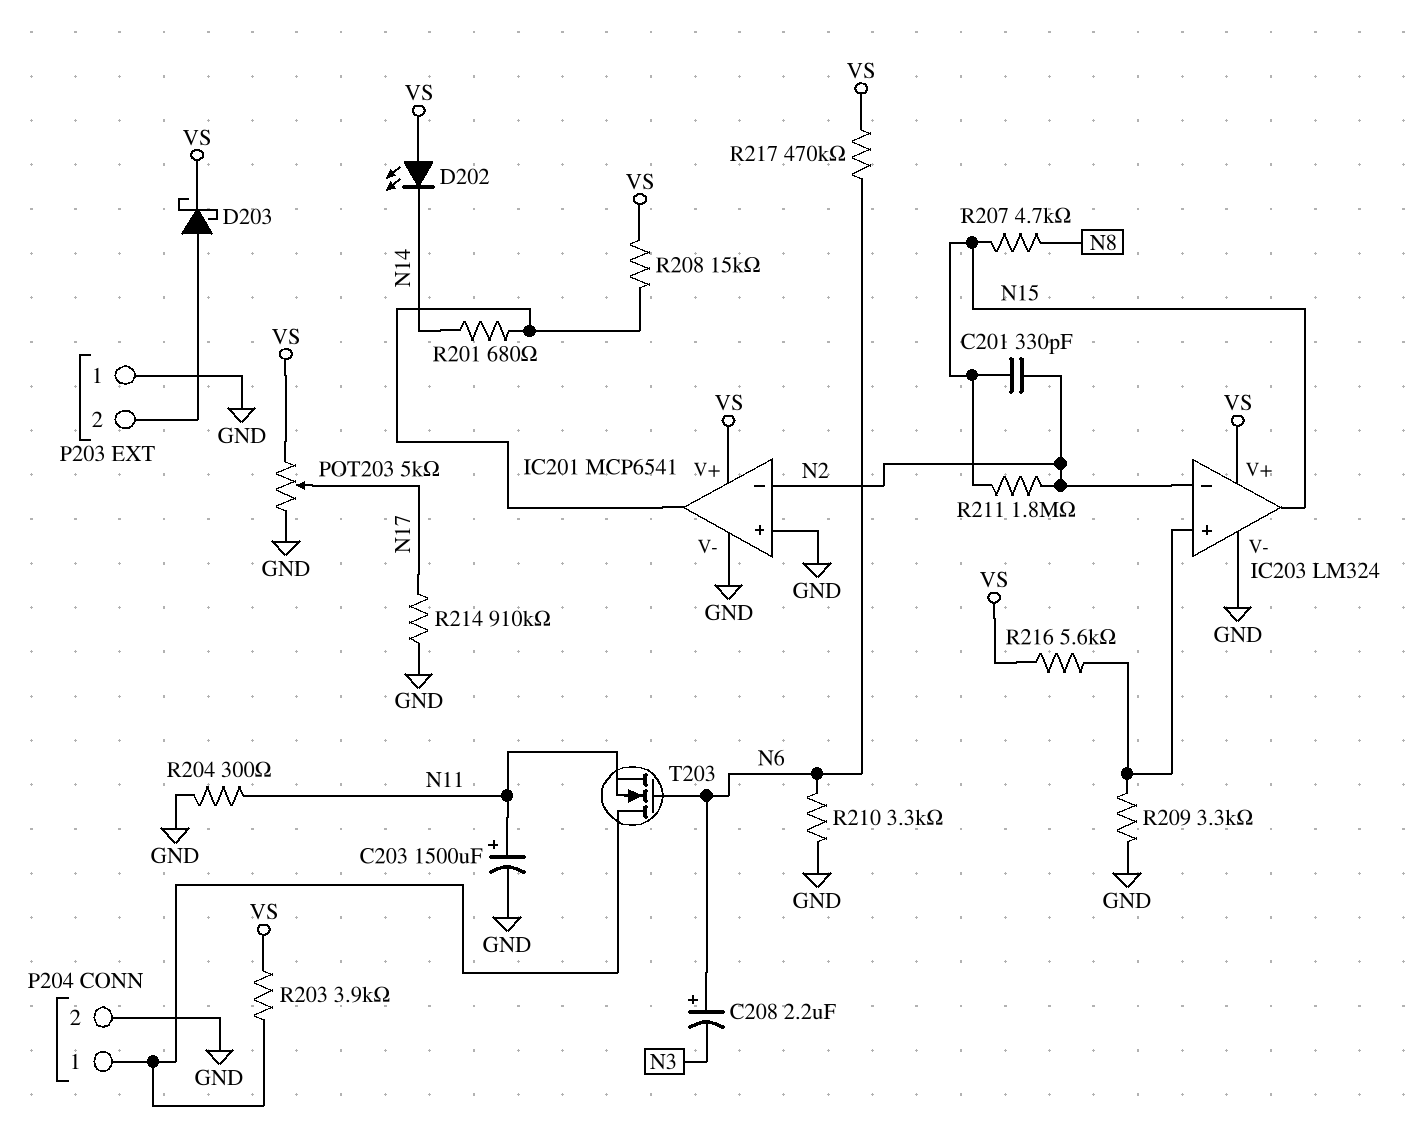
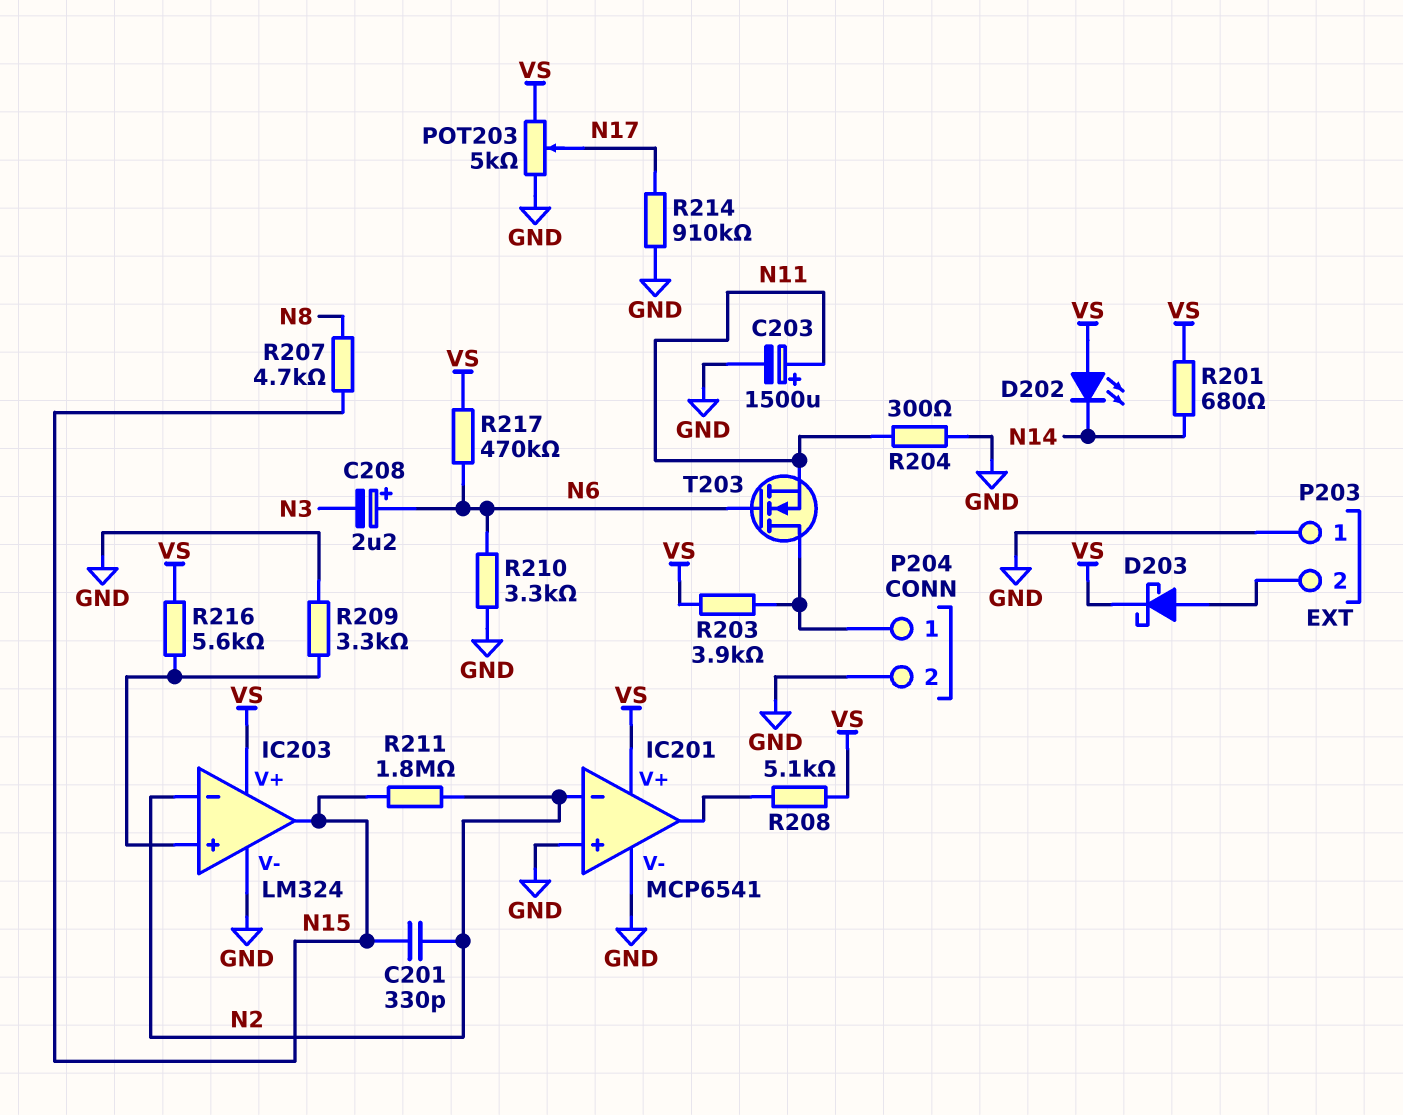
R201: 680 (IC201/out, N14) -> 680 (N14, VS)
R208: 15k (IC201/out, VS) -> 5.1k (IC201/out, VS)

